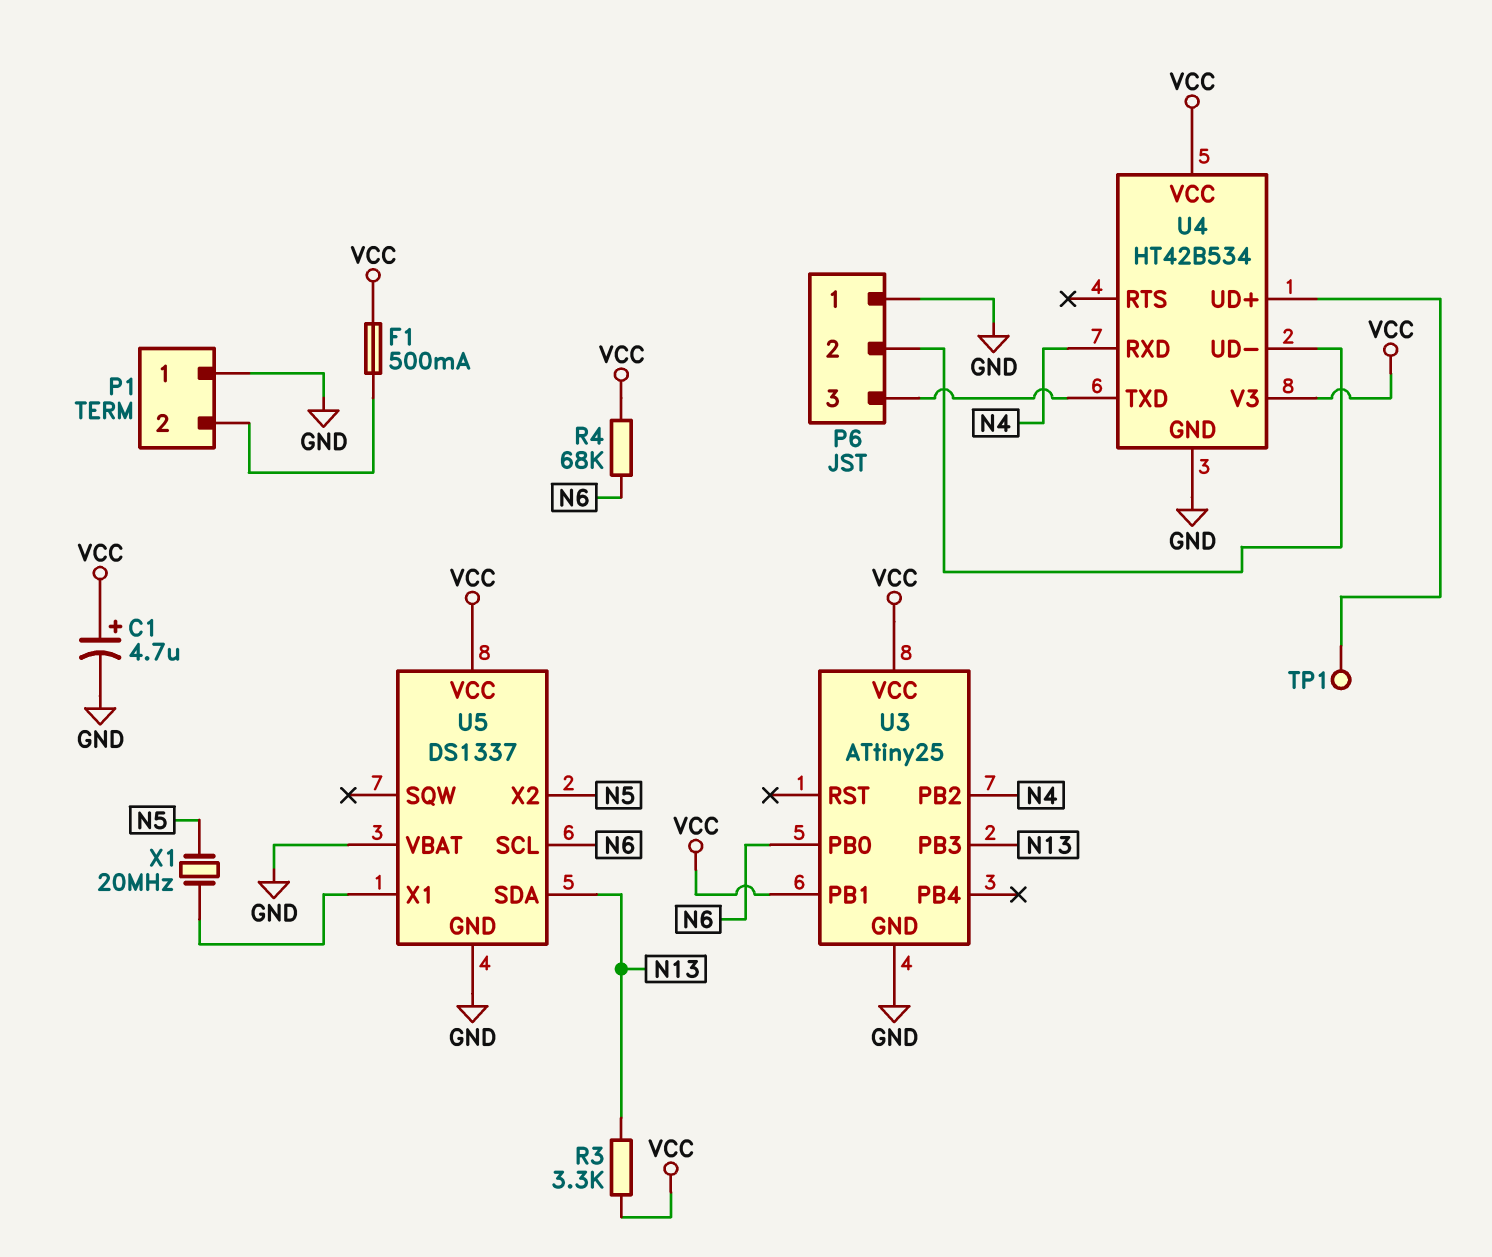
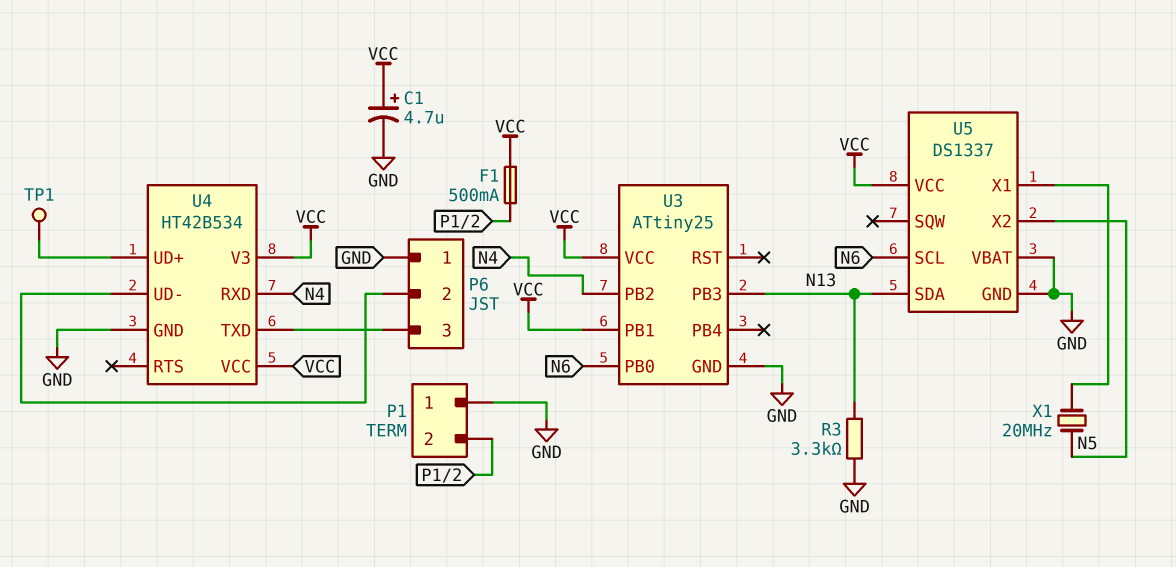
R3: 3.3k (N13, VCC) -> 3.3k (GND, N13)
R4: 68k (N6, VCC) -> none

